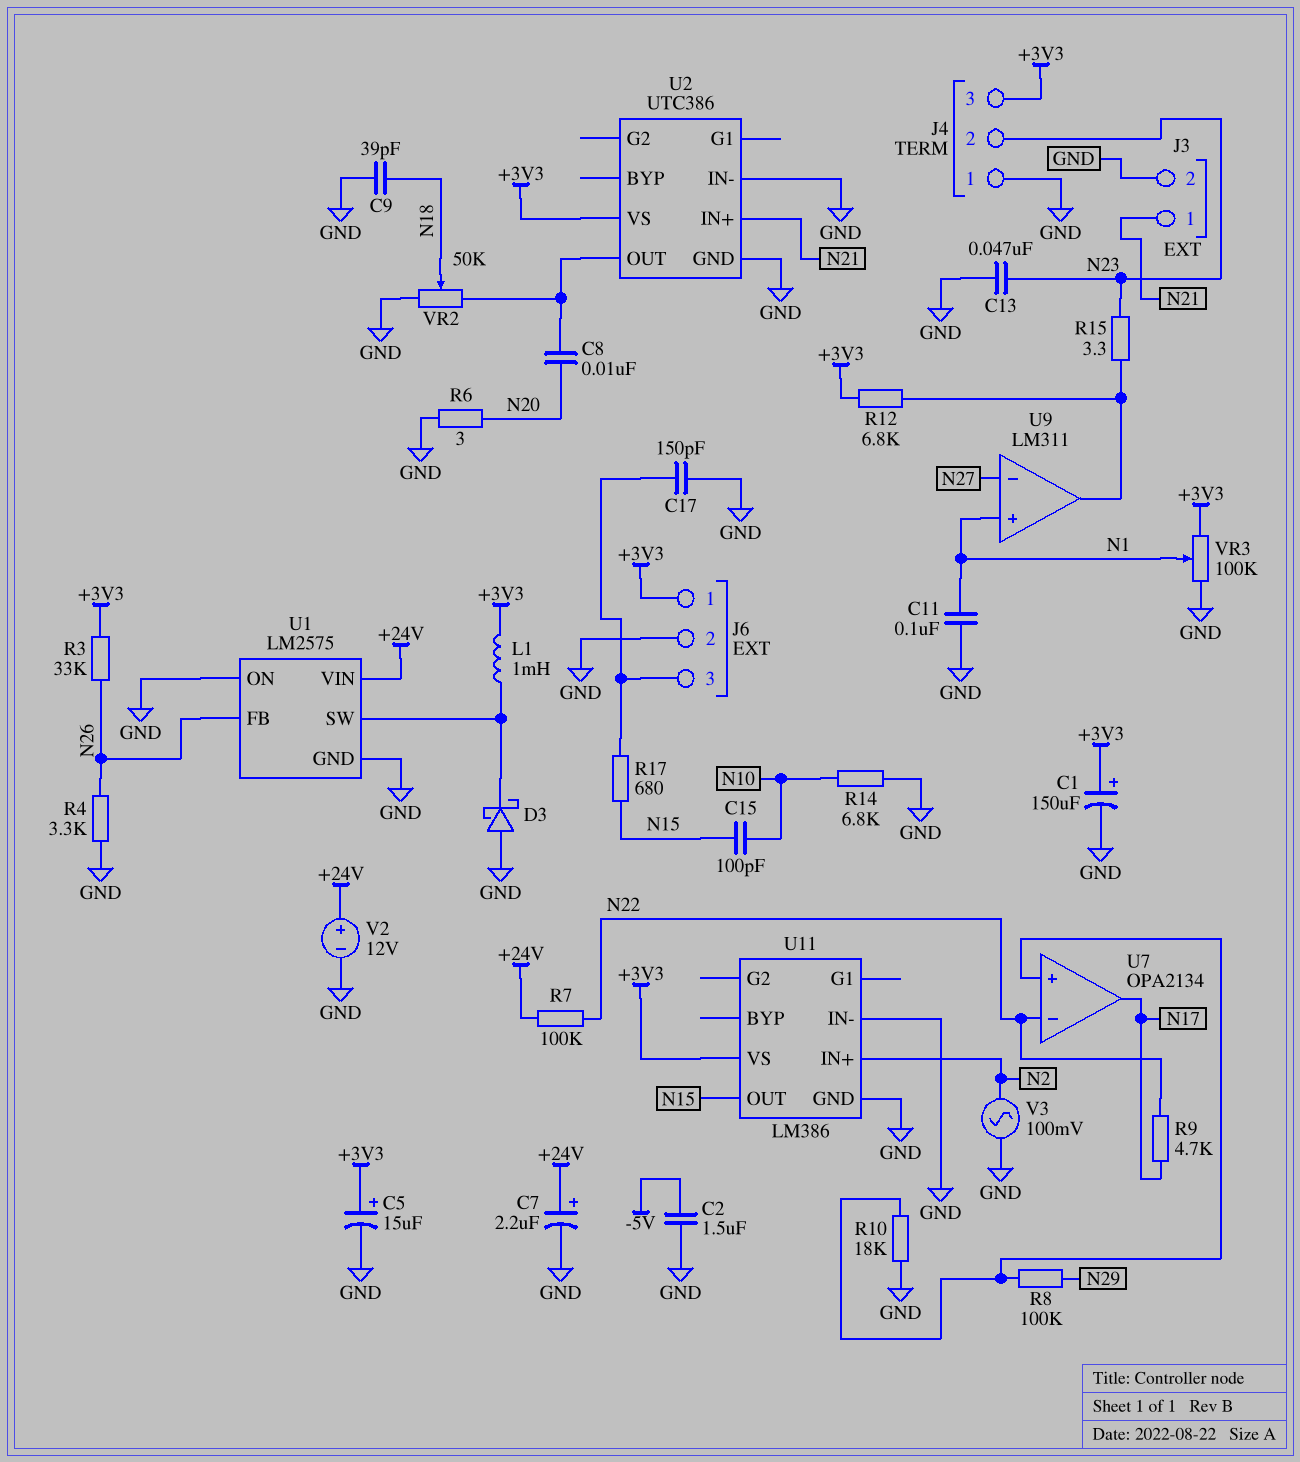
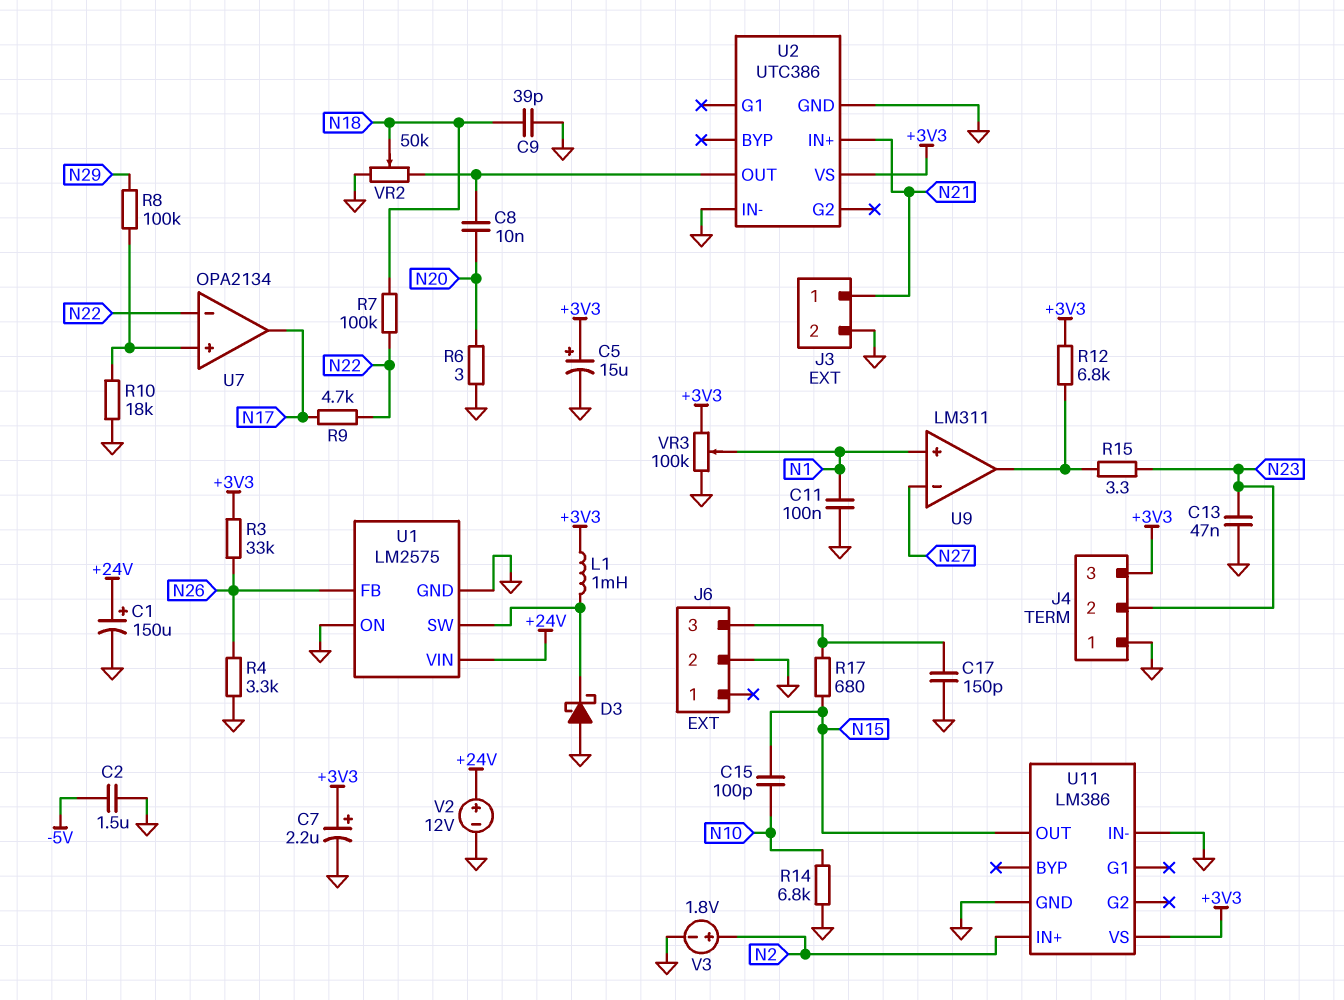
C1: 150uF (plus +3V3, minus GND) -> 150uF (plus +24V, minus GND)
C7: 2.2uF (plus +24V, minus GND) -> 2.2uF (plus +3V3, minus GND)
J6 pin 1: +3V3 -> none
R7: 100k (+24V, N22) -> 100k (N18, N22)
V3: AC 100mV (GND, N2) -> 1.8V (plus N2, minus GND)

